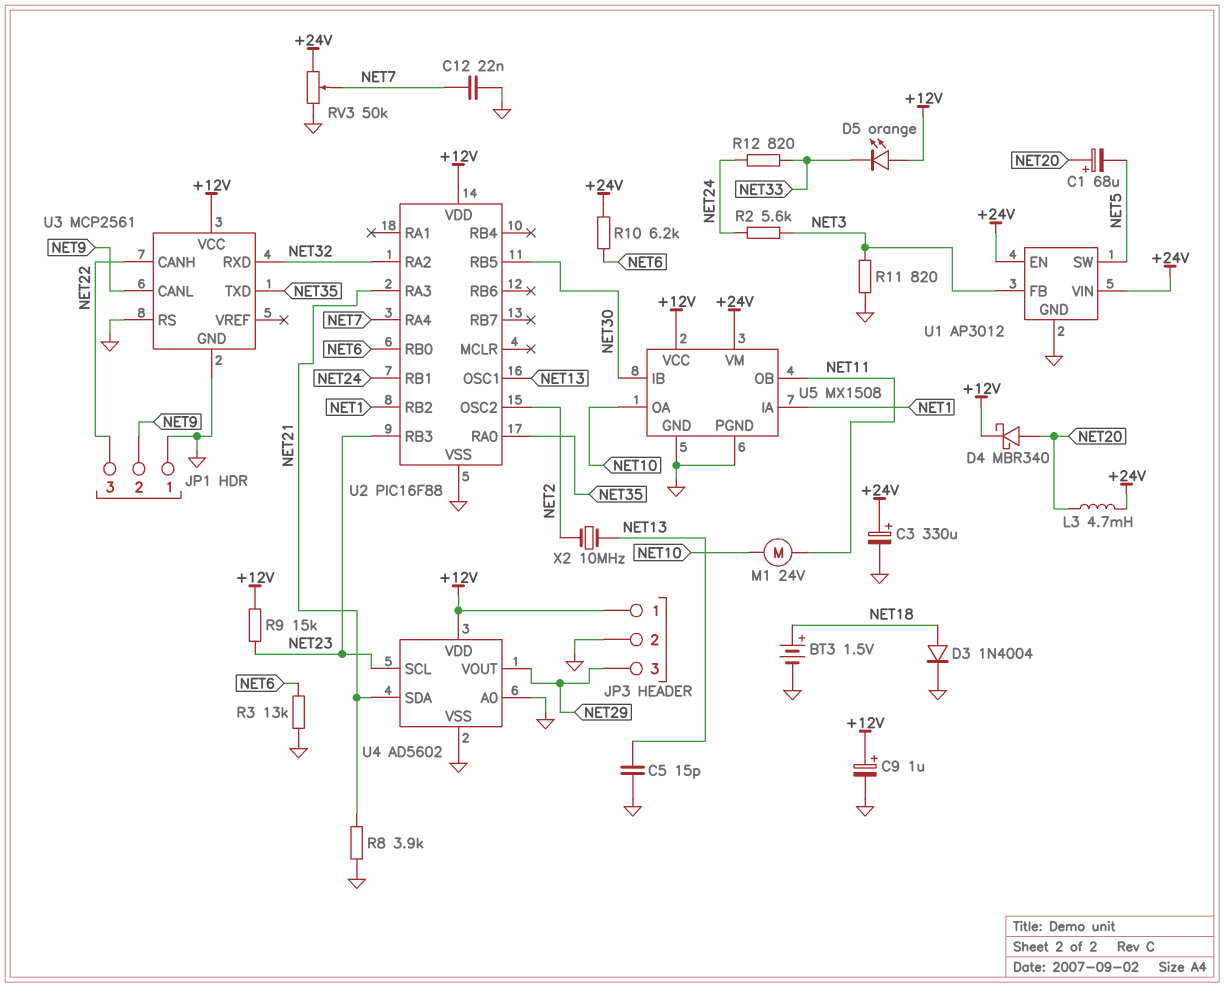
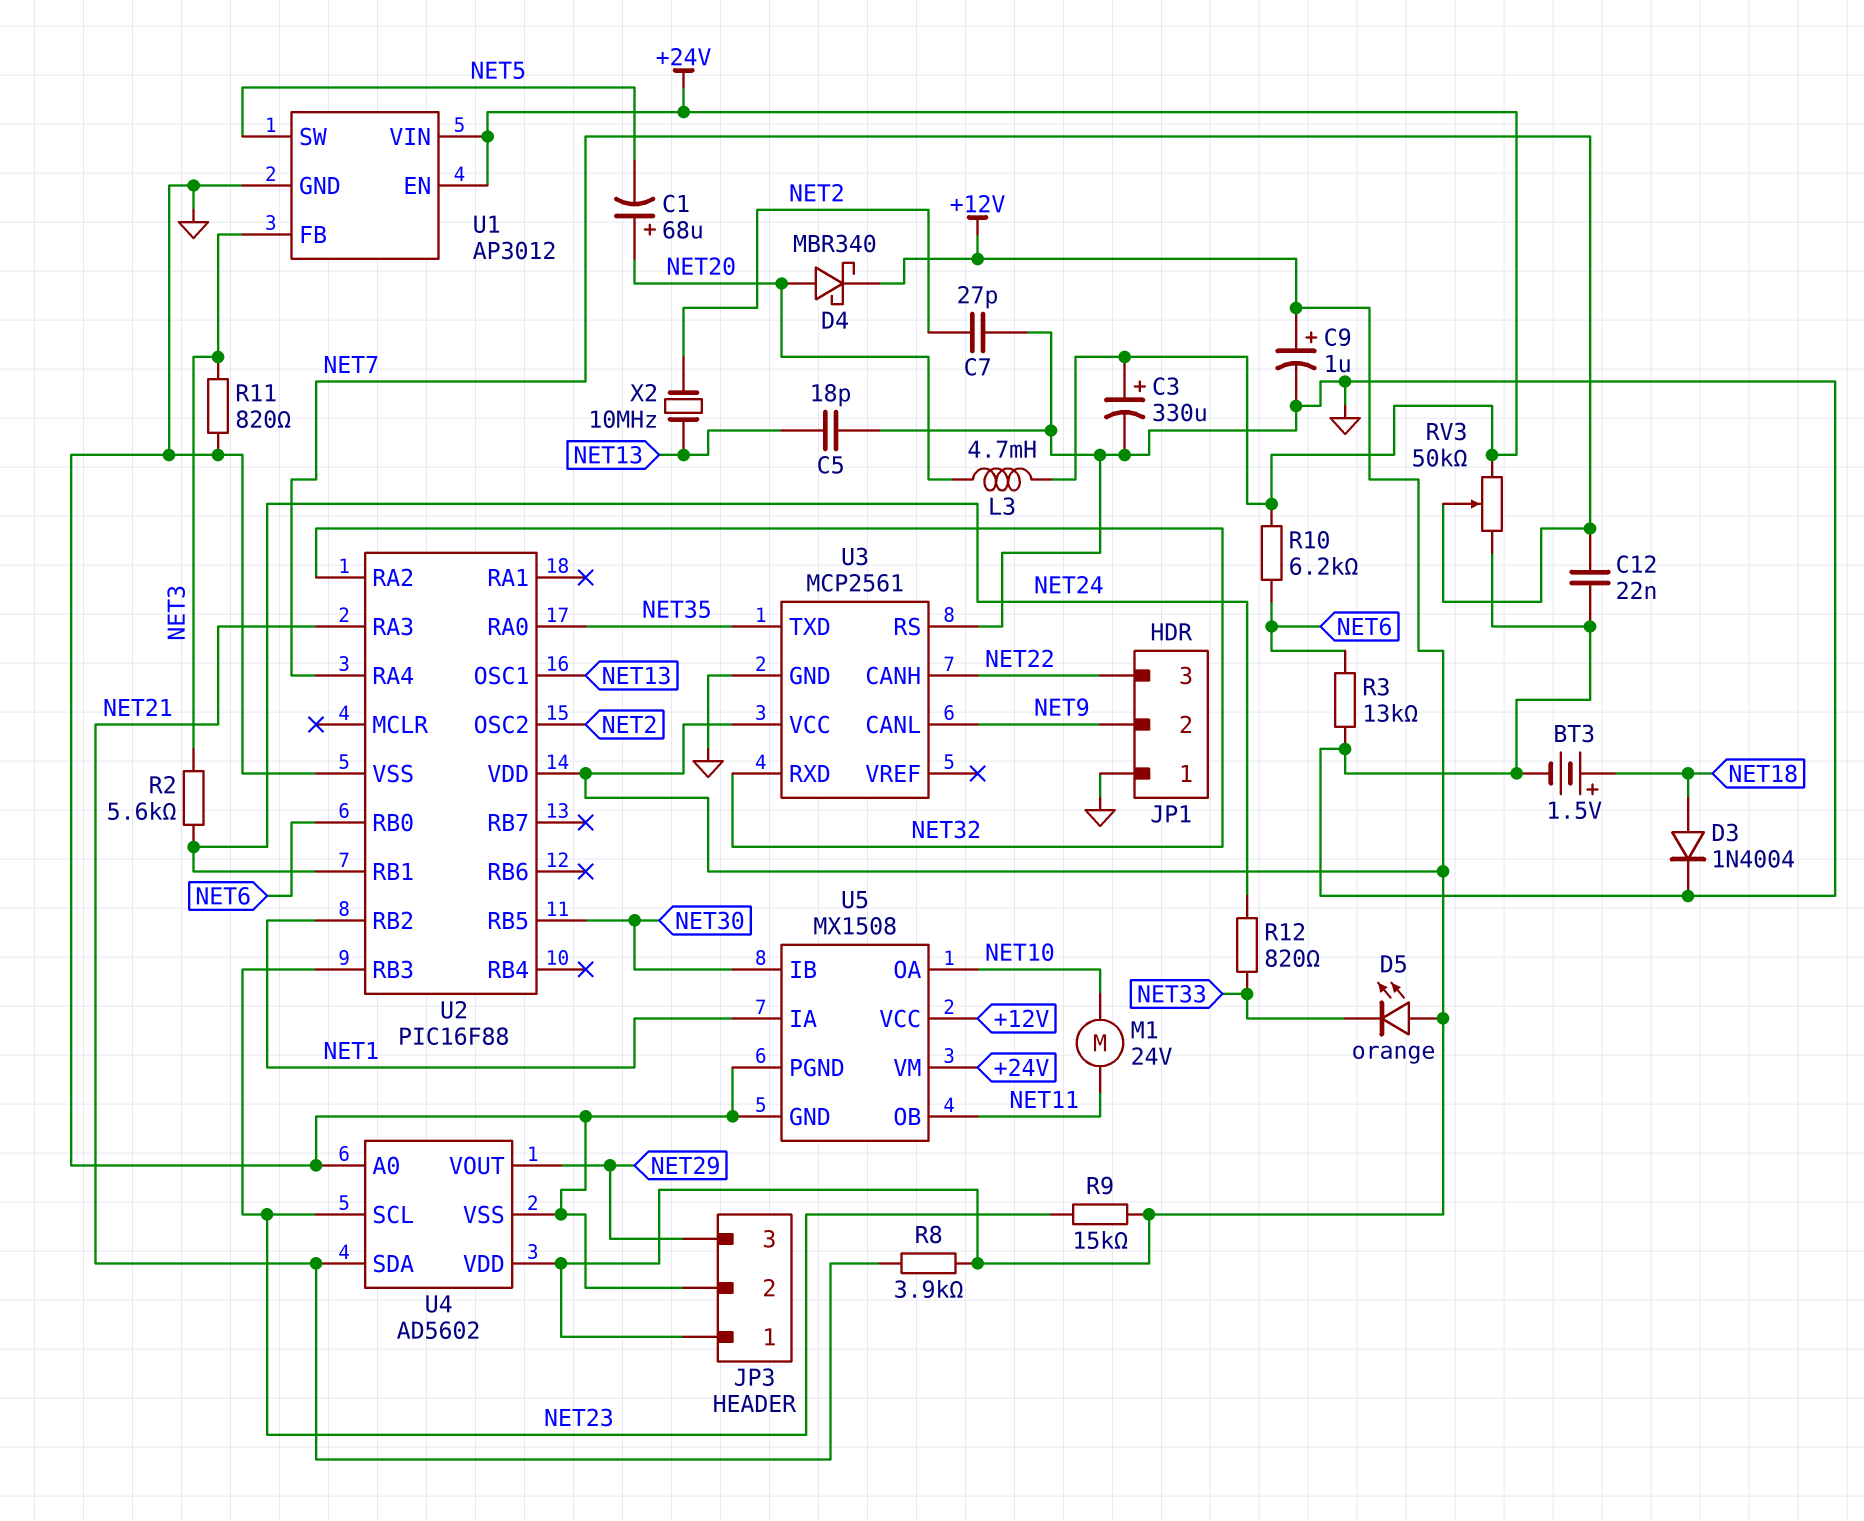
C5: 15pF (GND, NET13) -> 18pF (GND, NET13)
C7: none -> 27pF (GND, NET2)
R8: 3.9k (GND, NET21) -> 3.9k (+12V, NET21)

